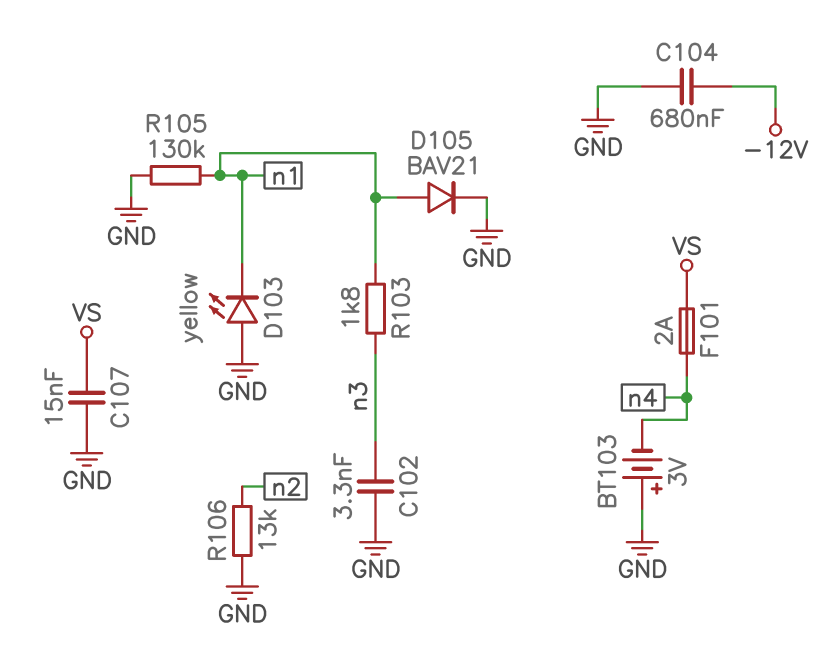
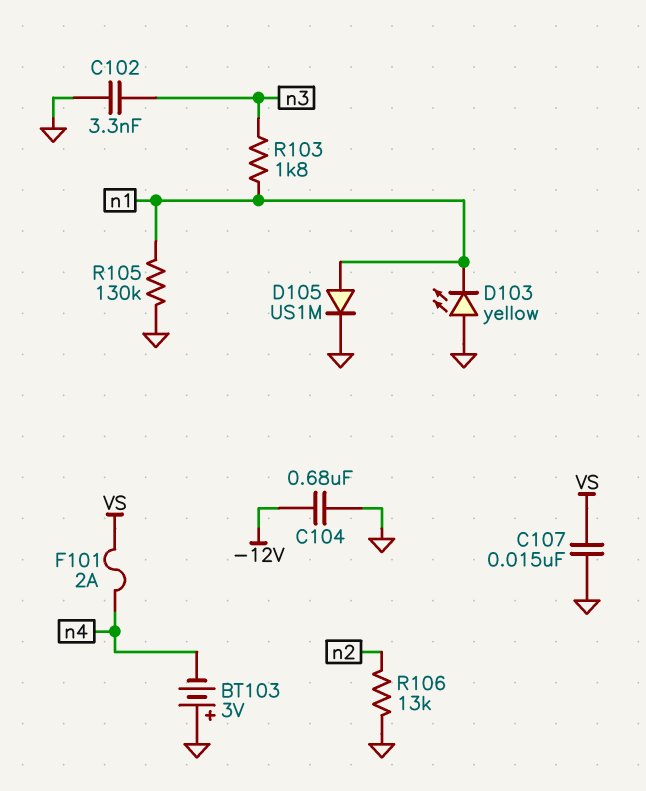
D105: diode BAV21 (A n1, K GND) -> diode US1M (A n1, K GND)

